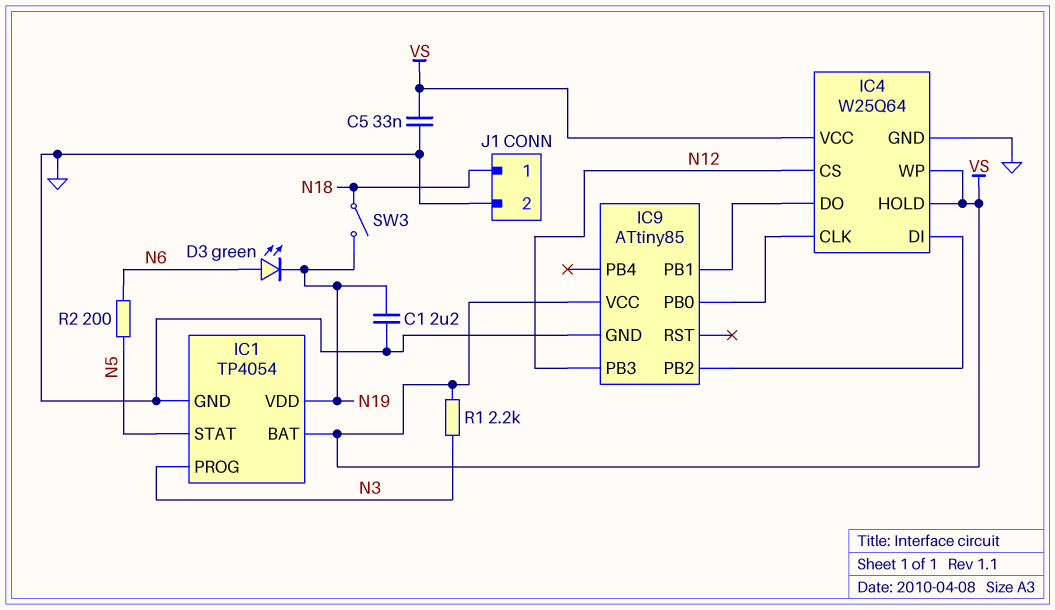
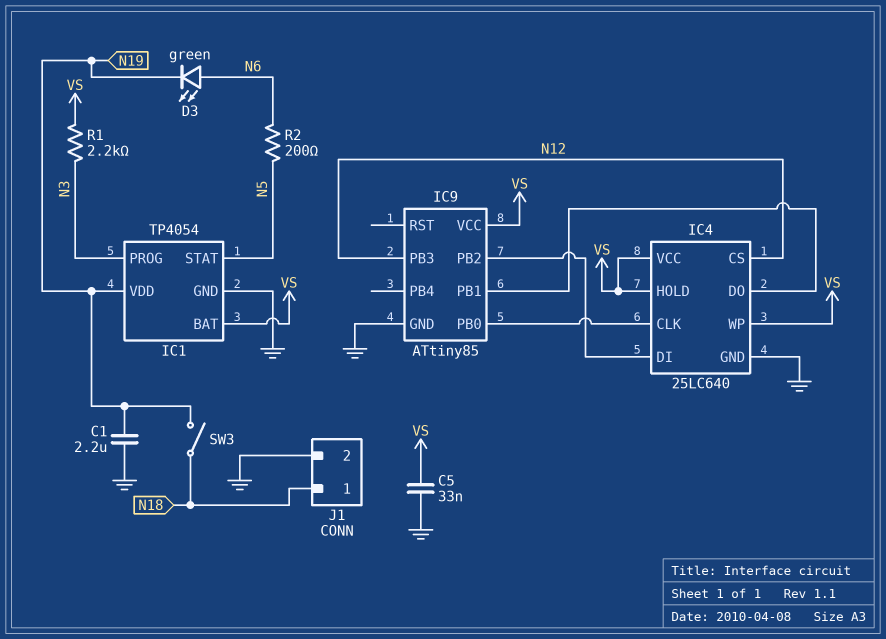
IC4: W25Q64 -> 25LC640

